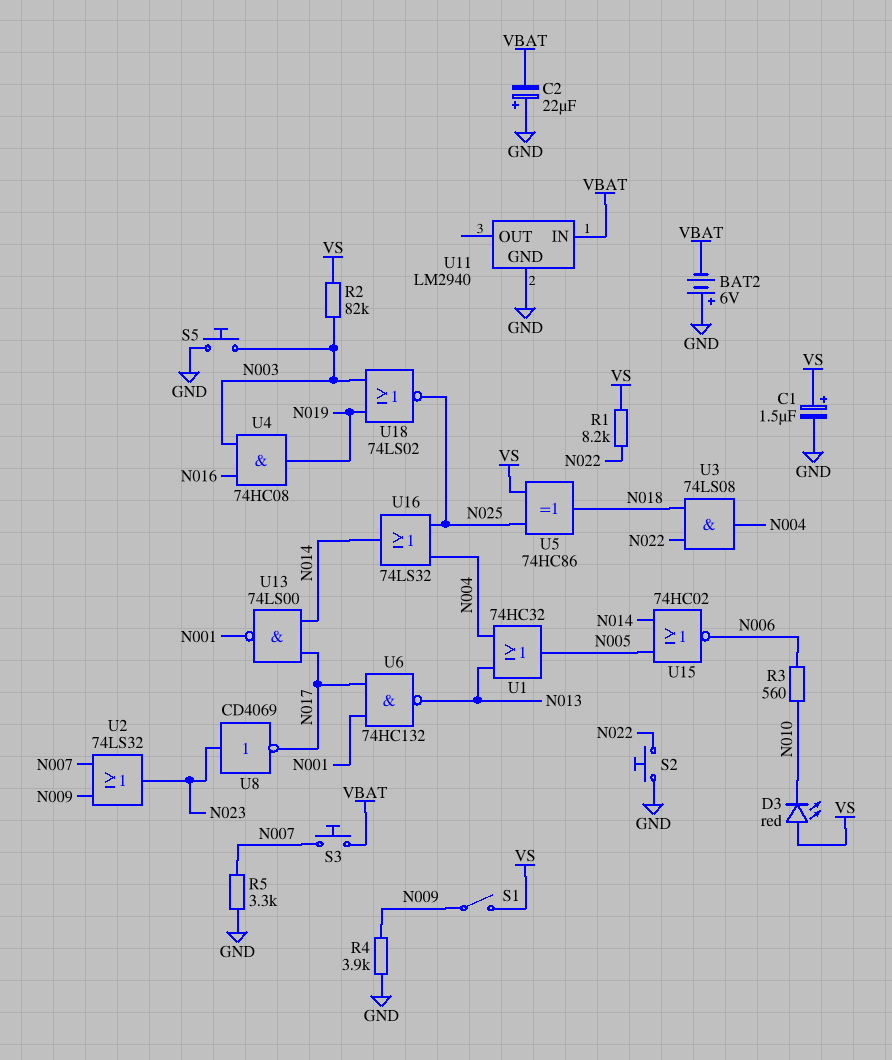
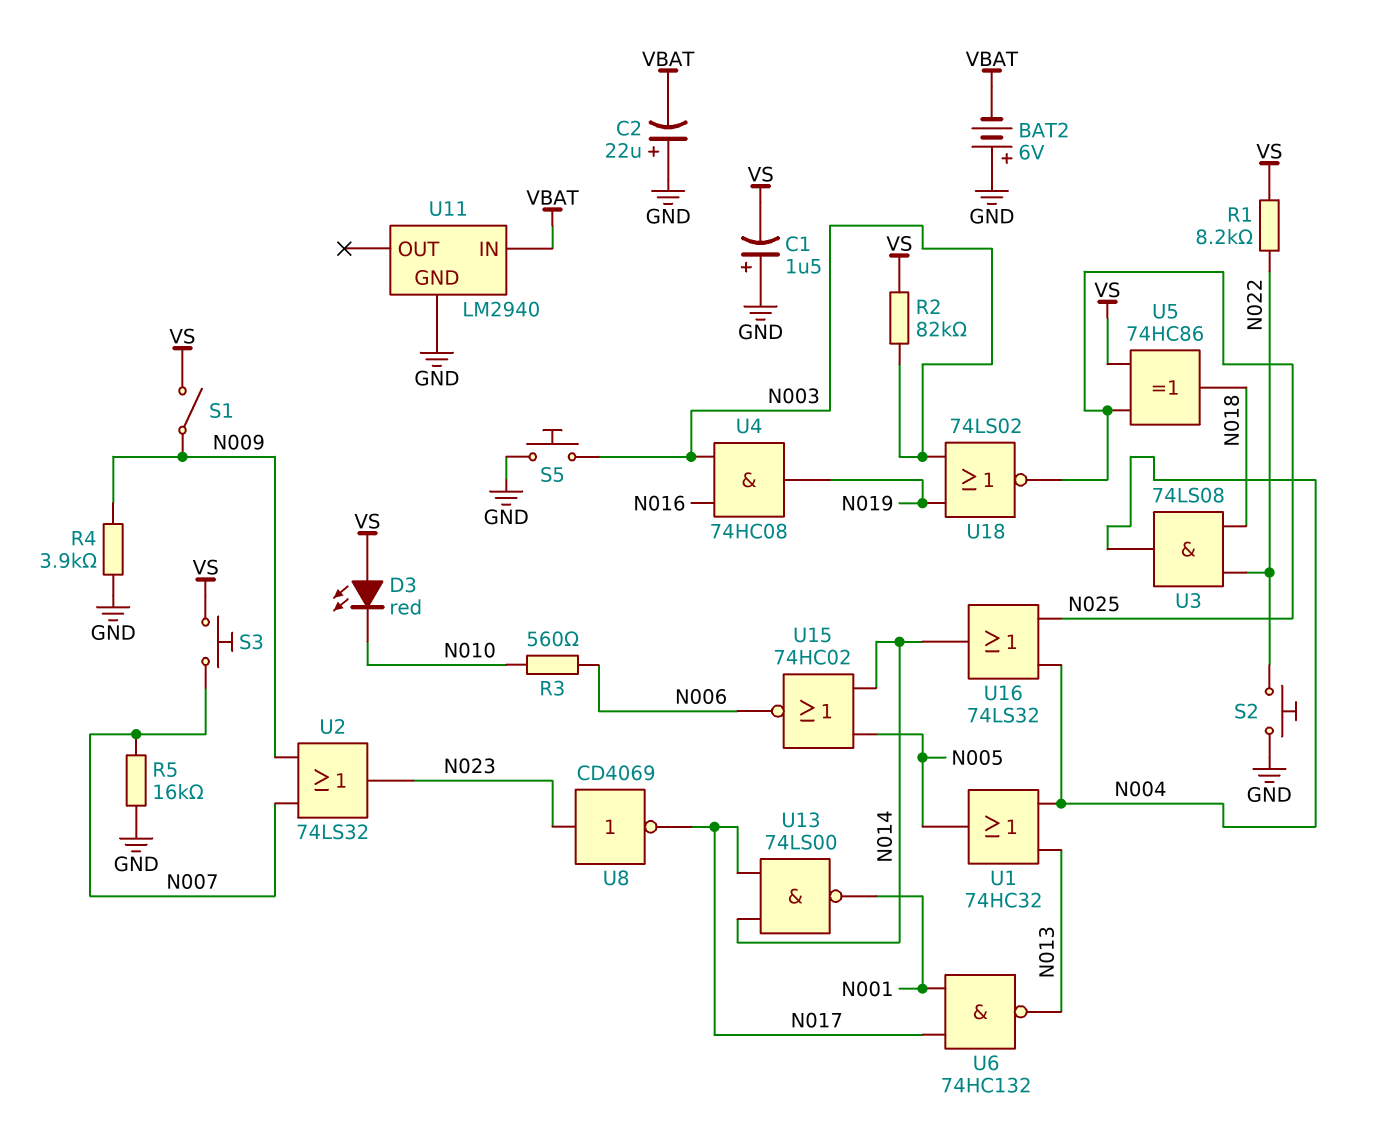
C1: 1.5uF (plus VS, minus GND) -> 1.5uF (plus GND, minus VS)
R5: 3.3k (GND, N007) -> 16k (GND, N007)
S3: button (N007, VBAT) -> button (N007, VS)

